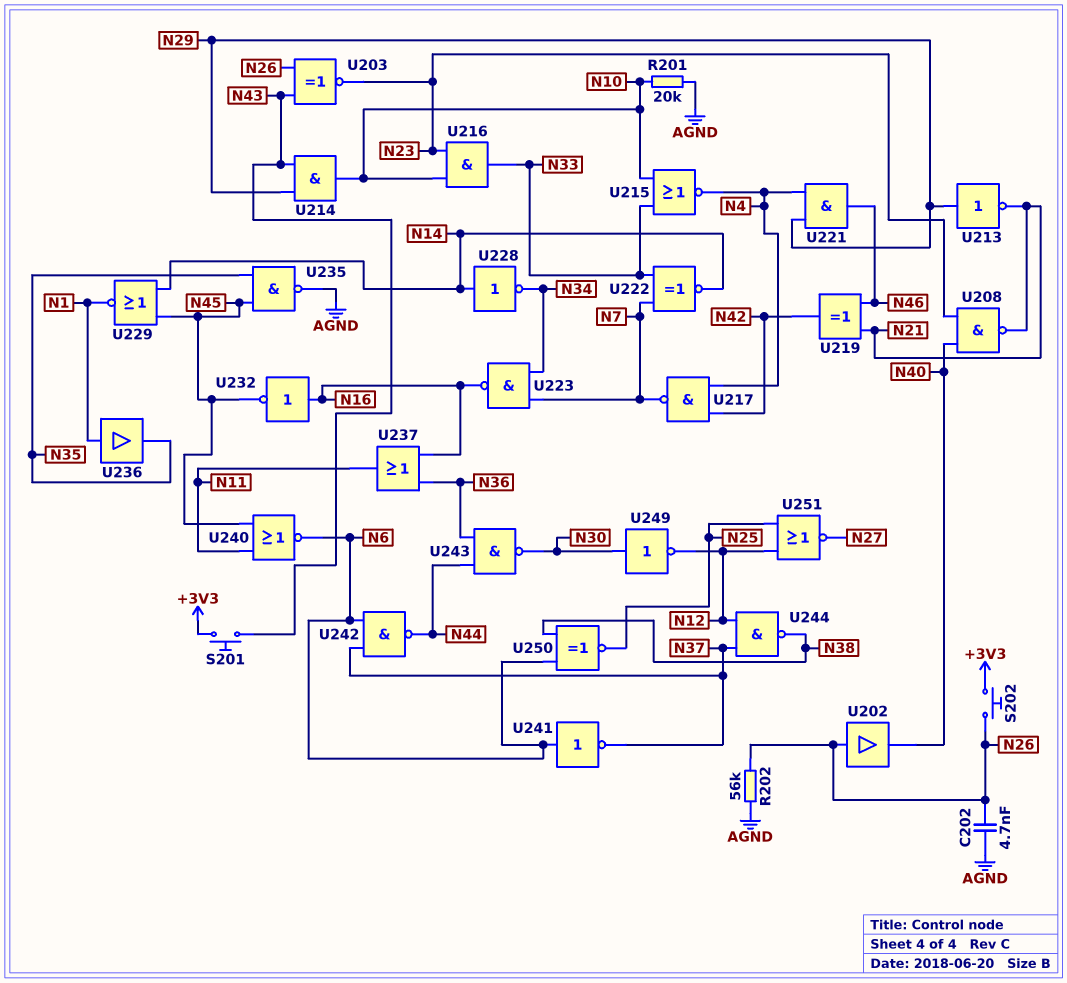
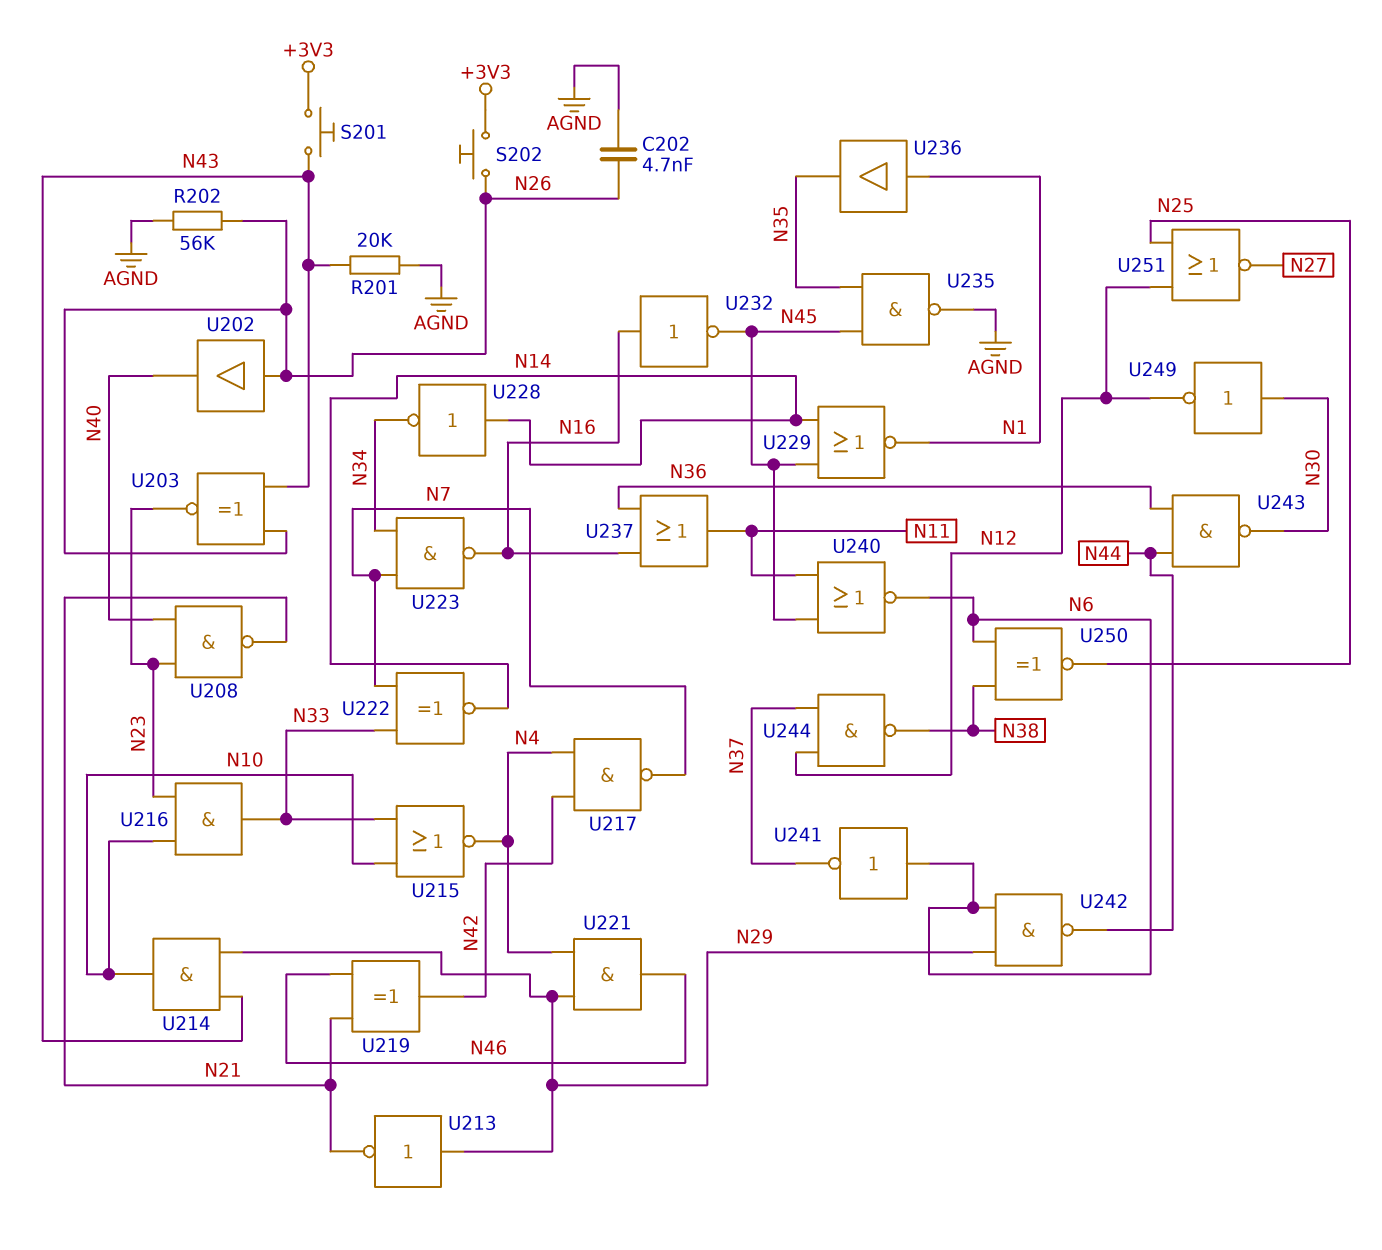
R201: 20k (AGND, N10) -> 20k (AGND, N43)
U242: NAND (in N6, in N37, out N44) -> NAND (in N6, in N29, out N44)

